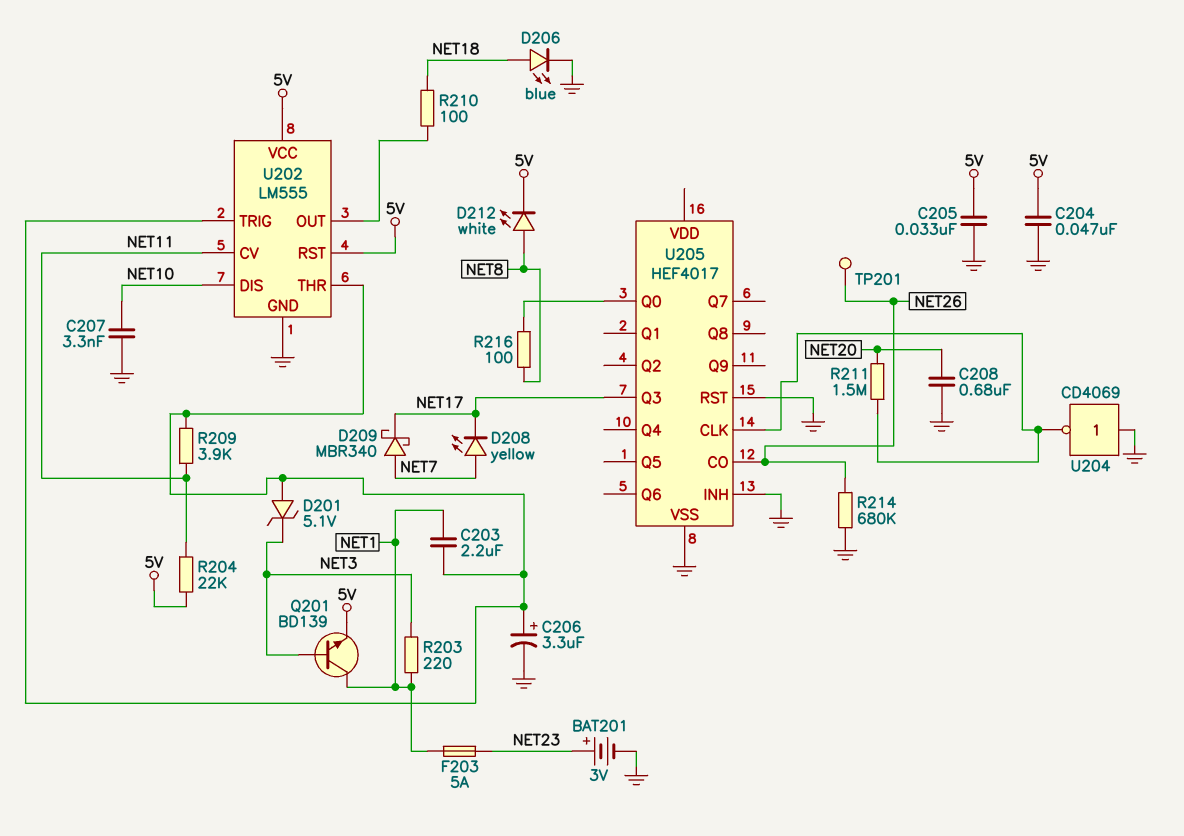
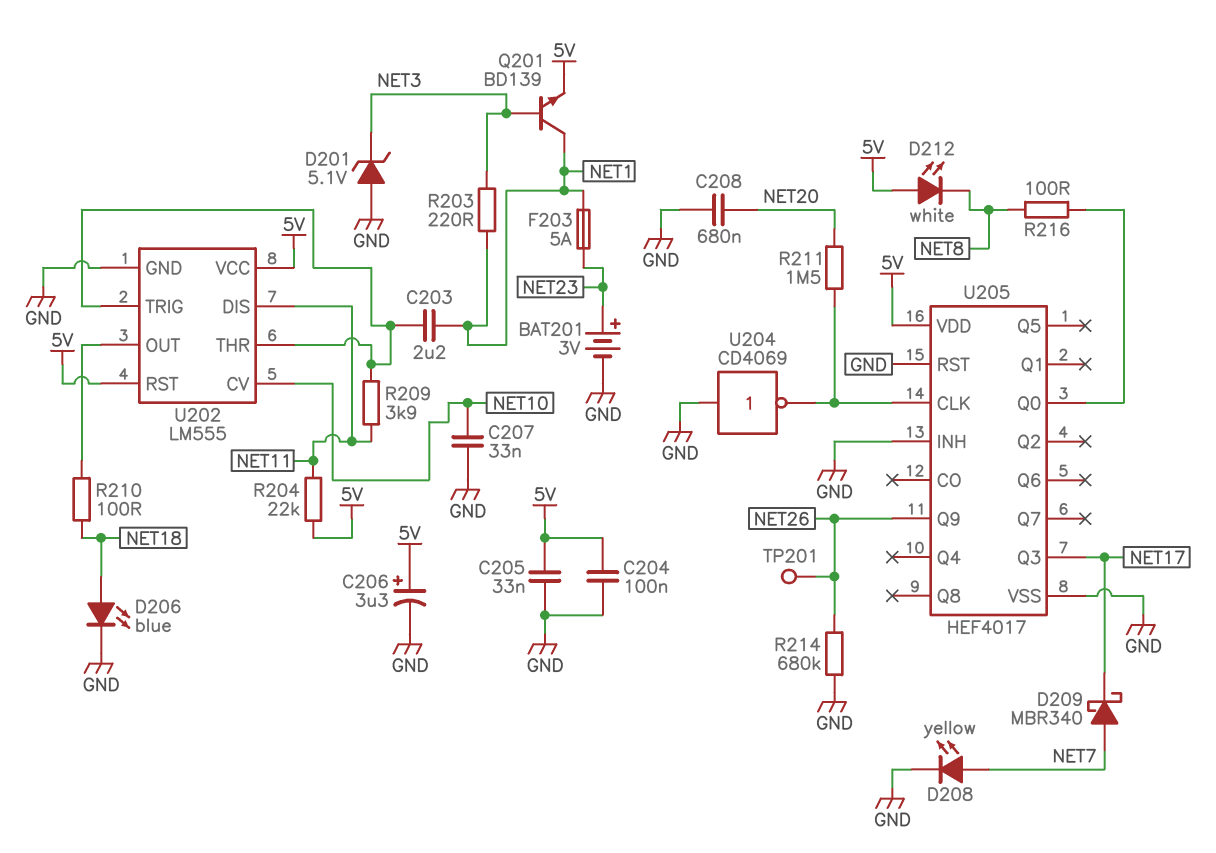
C204: 47nF (5V, GND) -> 100nF (5V, GND)
C206: 3.3uF (plus U202/THR, minus GND) -> 3.3uF (plus 5V, minus GND)
C207: 3.3nF (GND, NET10) -> 33nF (GND, NET10)
D201: zener 5.1V (A U202/THR, K NET3) -> zener 5.1V (A GND, K NET3)
D208: LED yellow (A NET7, K NET17) -> LED yellow (A NET7, K GND)
D212: LED white (A NET8, K 5V) -> LED white (A 5V, K NET8)
U202 pin CV: NET11 -> NET10
U202 pin DIS: NET10 -> NET11
U205 pin CO: NET26 -> none
U205 pin Q9: none -> NET26
U205 pin VDD: none -> 5V

